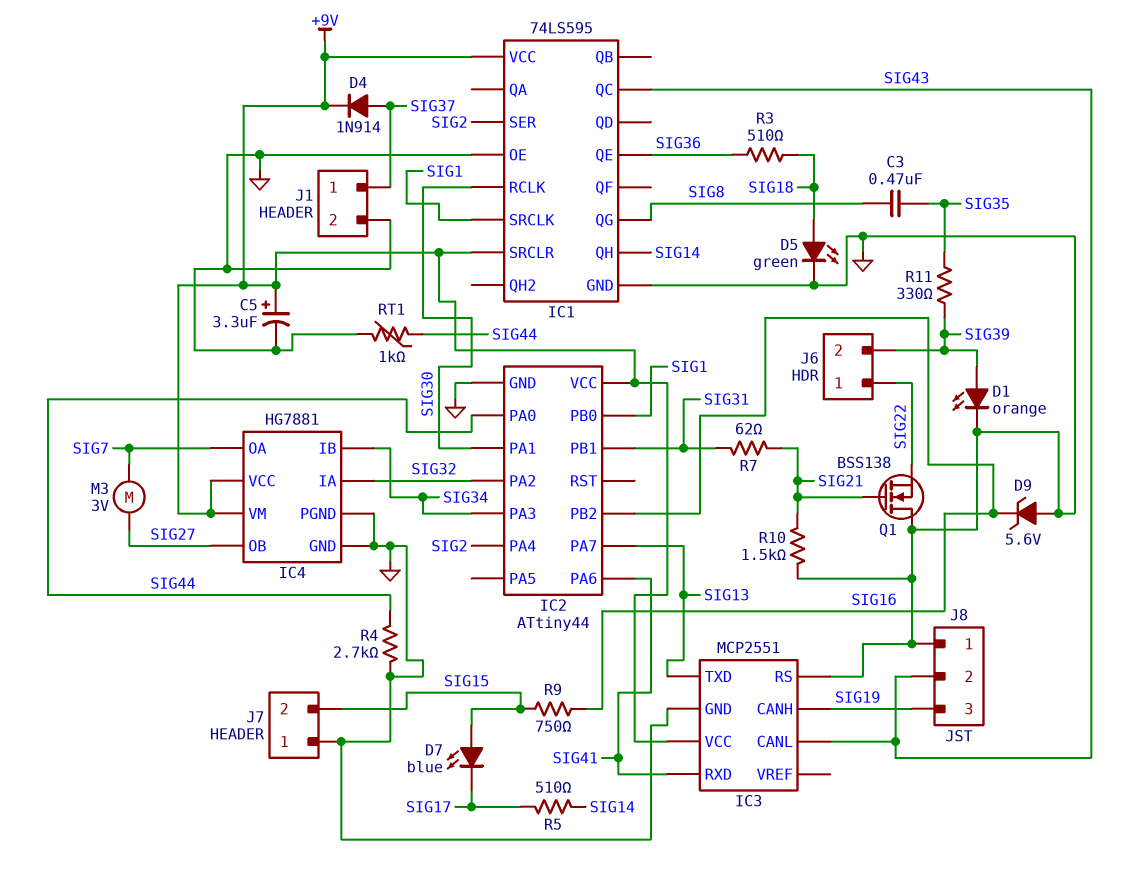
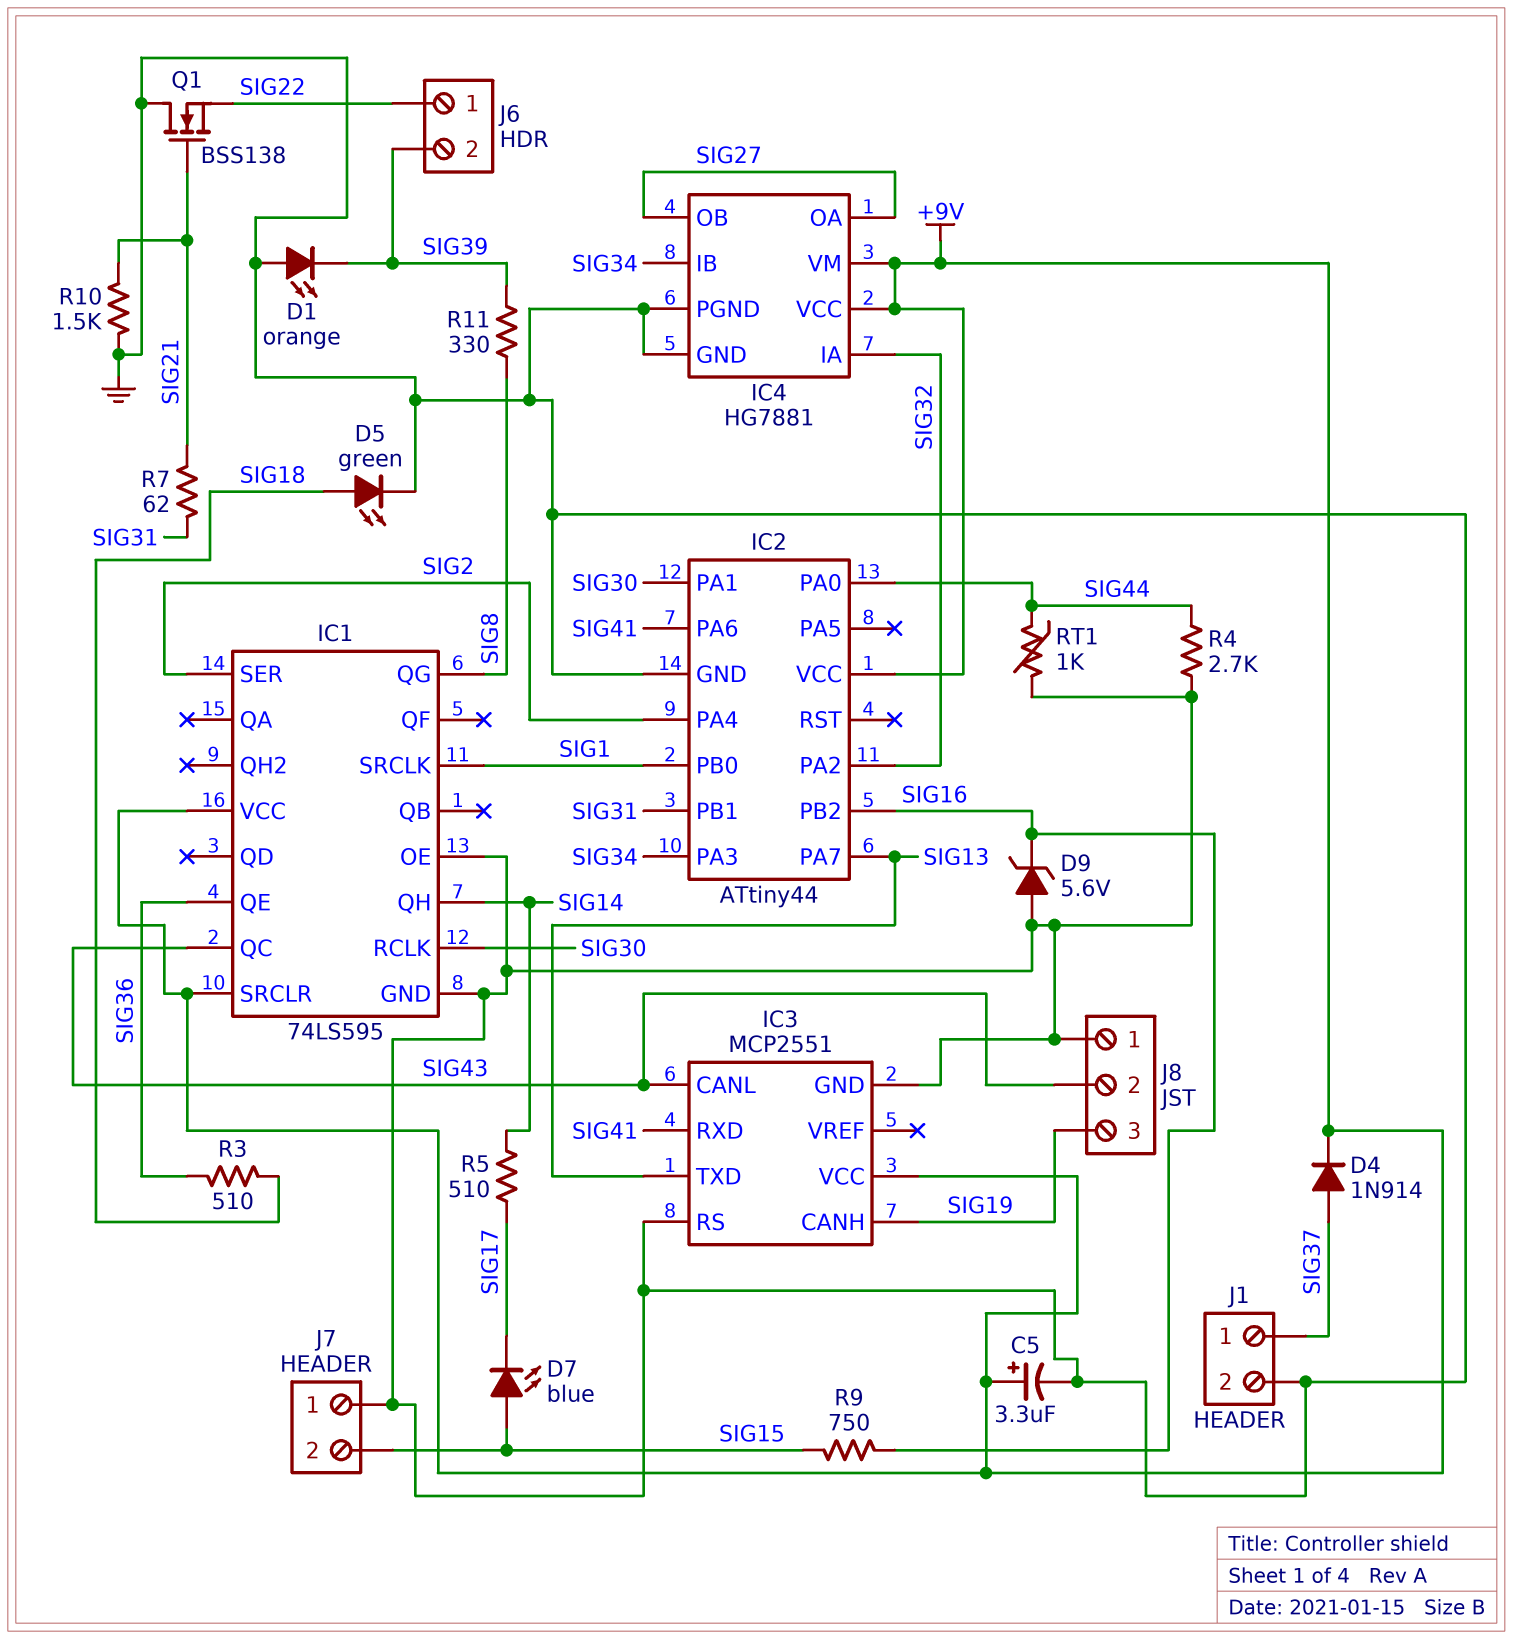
C3: 470nF (SIG8, SIG35) -> none
D1: LED orange (A SIG39, K GND) -> LED orange (A GND, K SIG39)
IC4 pin OA: SIG7 -> SIG27
M3: motor 3V (SIG7, SIG27) -> none
R11: 330 (SIG35, SIG39) -> 330 (SIG8, SIG39)

